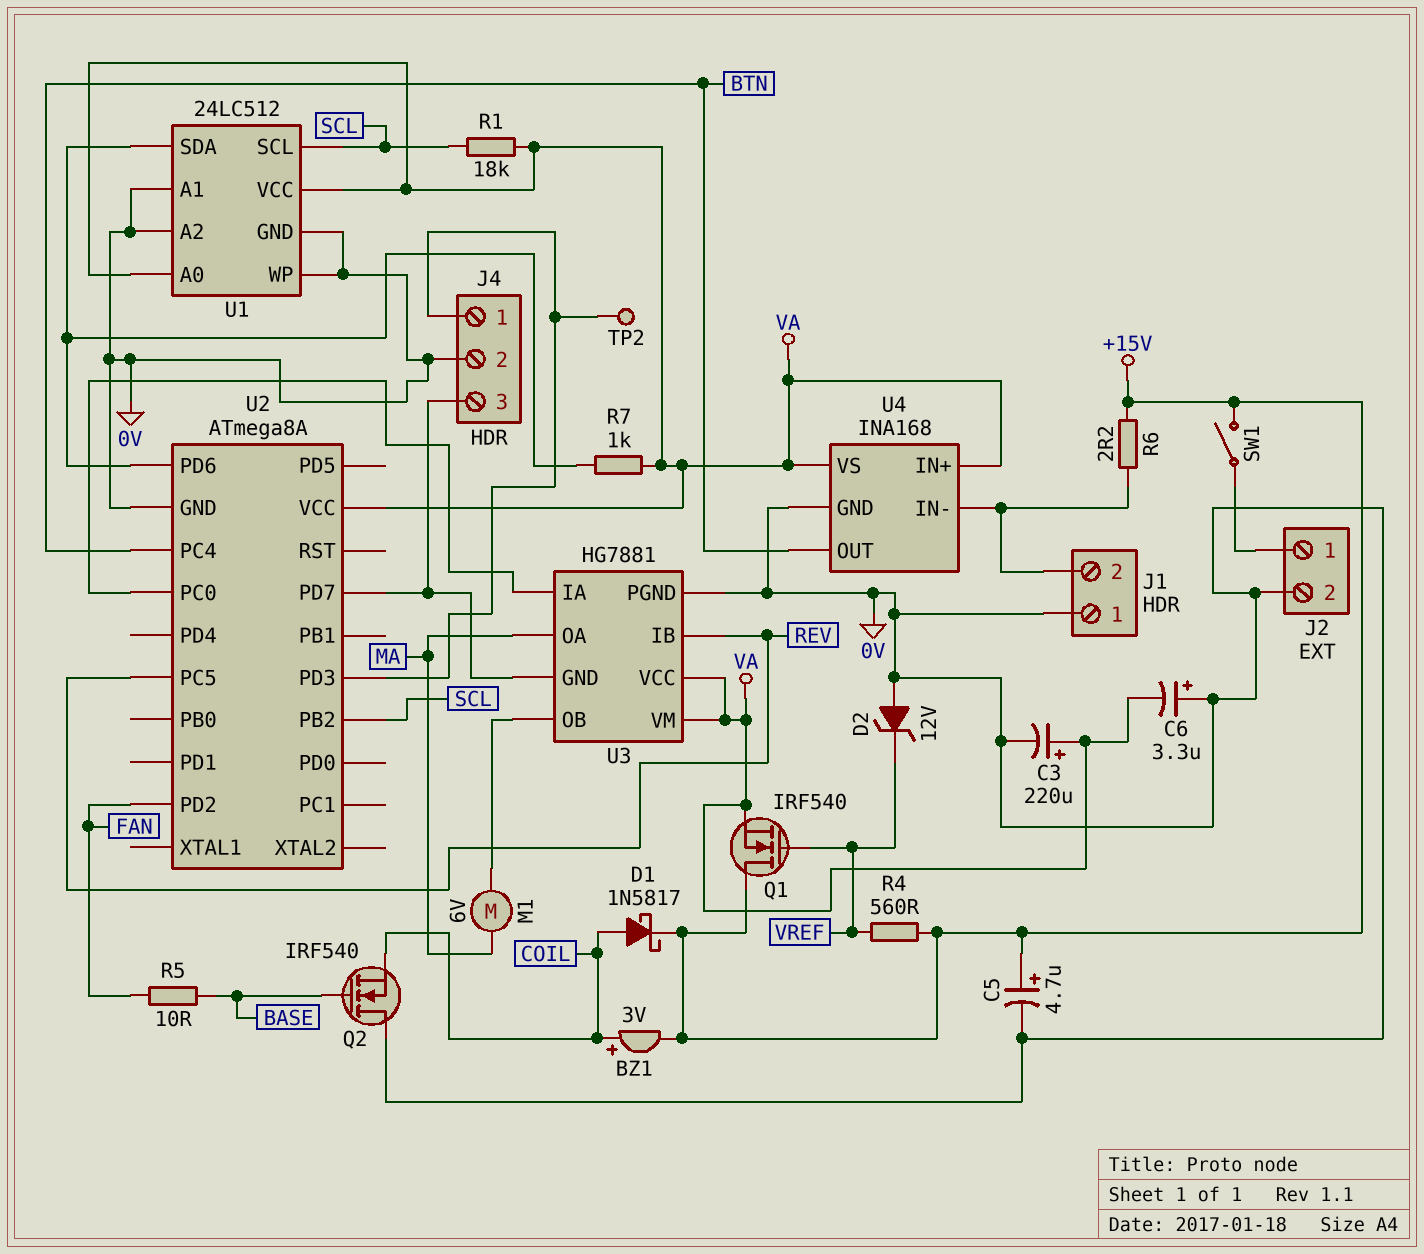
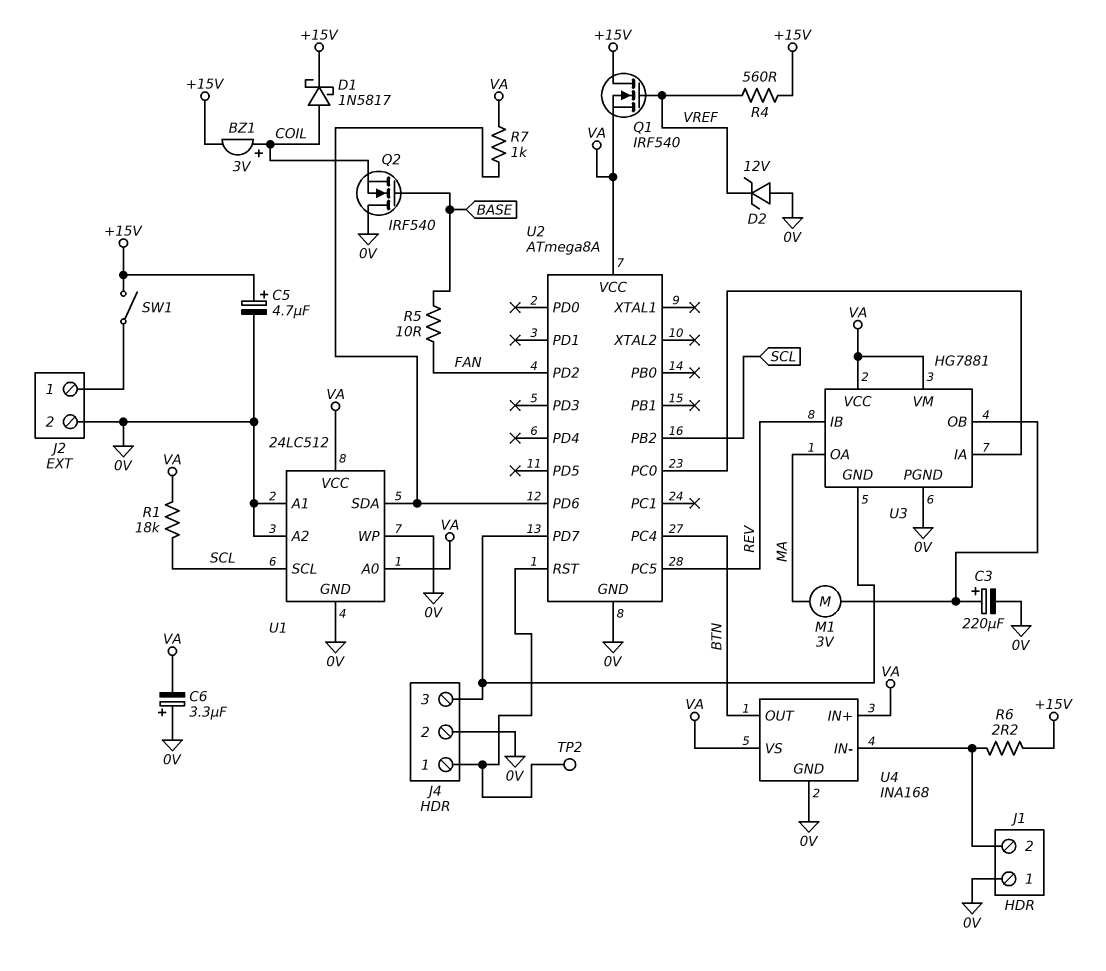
C3: 220uF (plus VA, minus 0V) -> 220uF (plus U3/OB, minus 0V)
M1: motor 6V (MA, U3/OB) -> motor 3V (MA, U3/OB)
U2 pin PD3: J4/1 -> none
U2 pin RST: none -> J4/1

